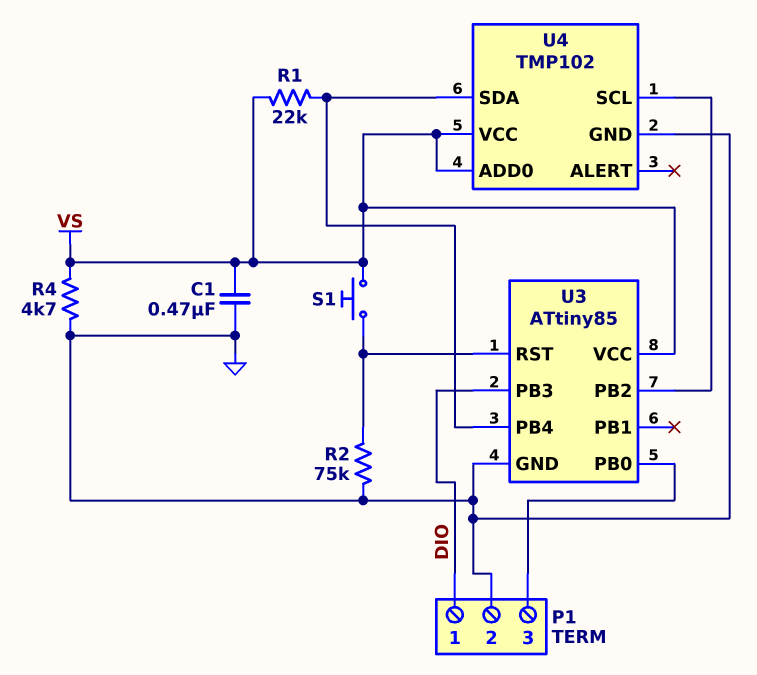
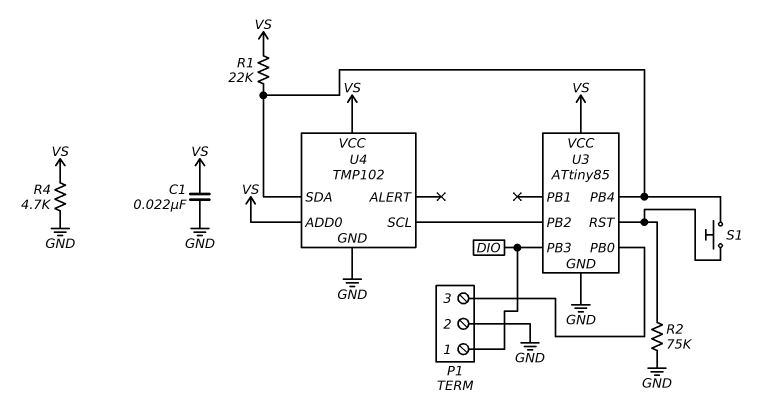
C1: 470nF (GND, VS) -> 22nF (GND, VS)
S1: button (U3/RST, VS) -> button (U3/PB4, U3/RST)

